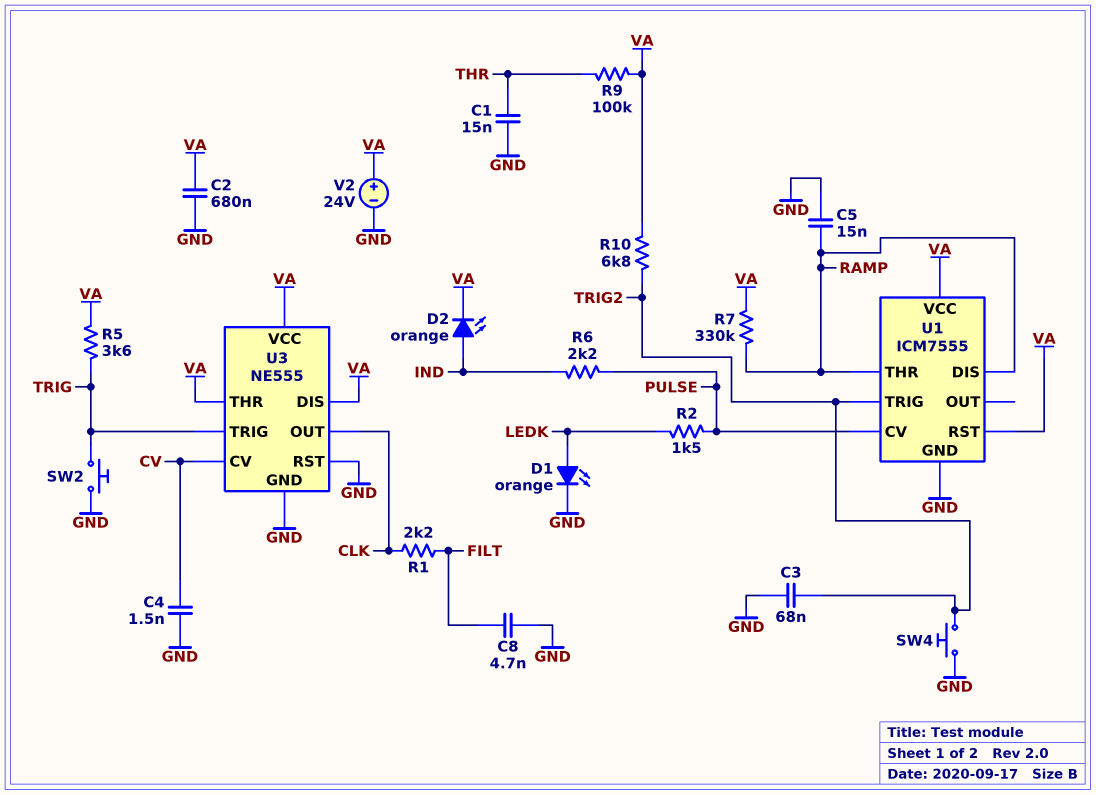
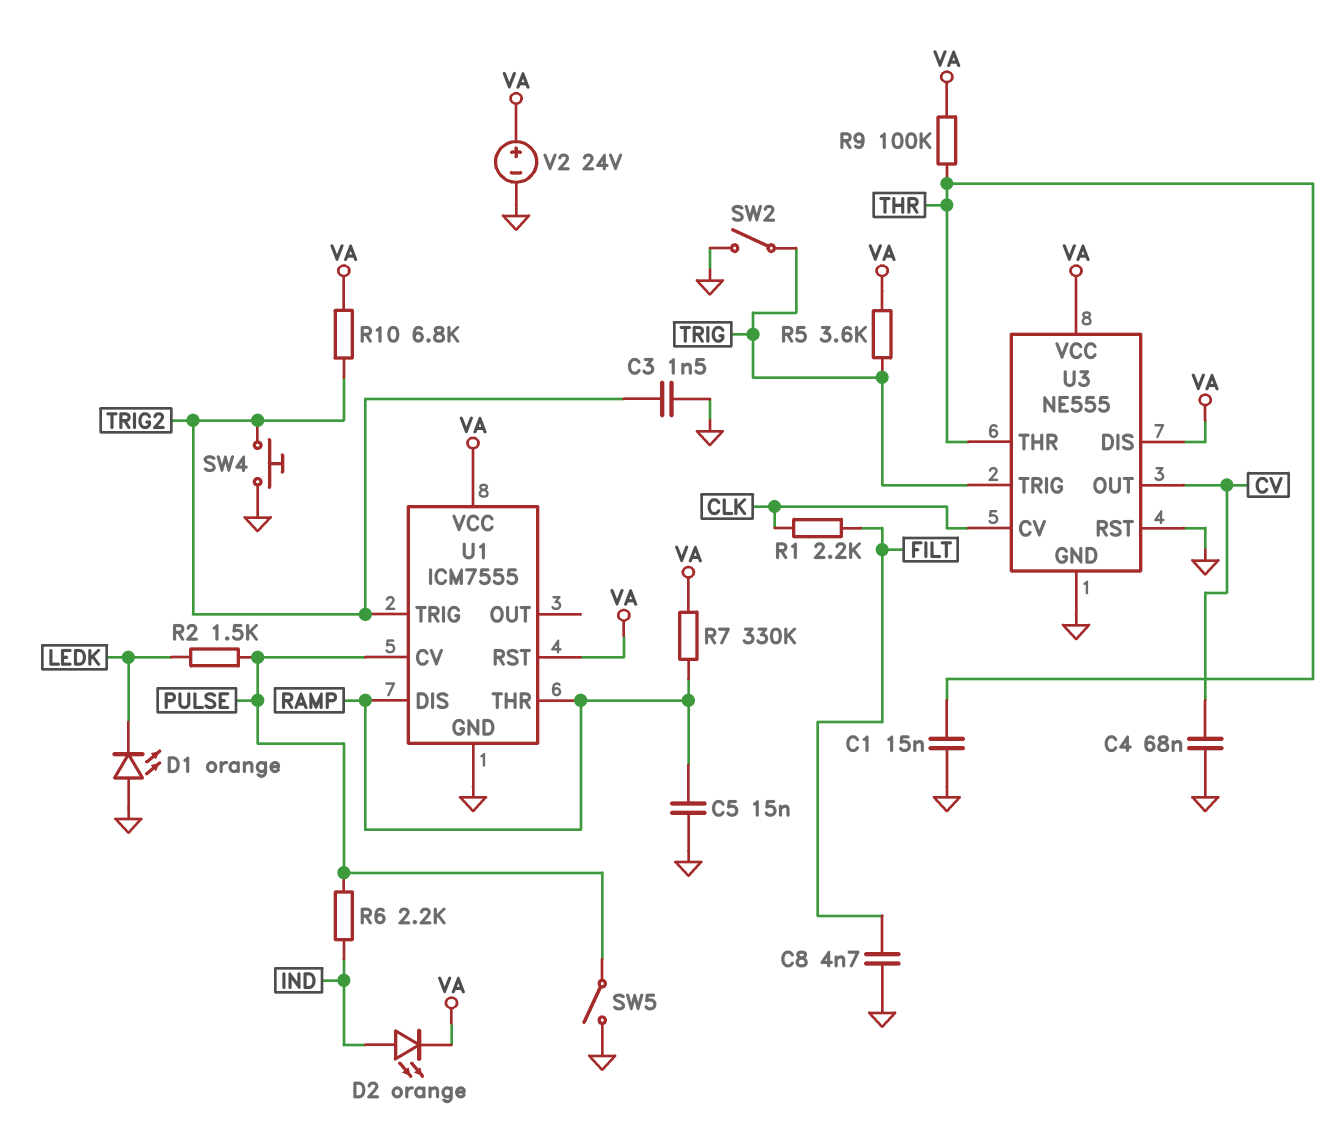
C2: 680nF (GND, VA) -> none
C3: 68nF (GND, TRIG2) -> 1.5nF (GND, TRIG2)
C4: 1.5nF (CV, GND) -> 68nF (CV, GND)
D1: LED orange (A LEDK, K GND) -> LED orange (A GND, K LEDK)
SW2: button (GND, TRIG) -> switch (GND, TRIG)
SW5: none -> switch (GND, PULSE)
U3 pin CV: CV -> CLK
U3 pin OUT: CLK -> CV
U3 pin THR: VA -> THR

